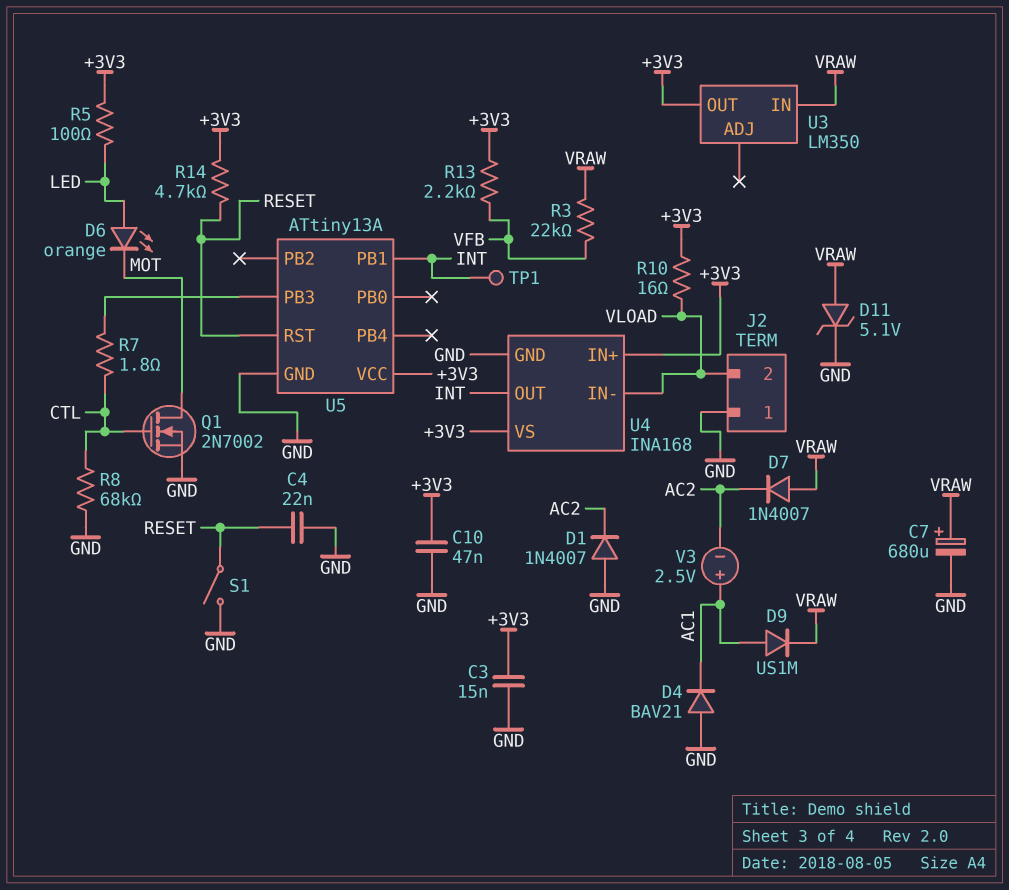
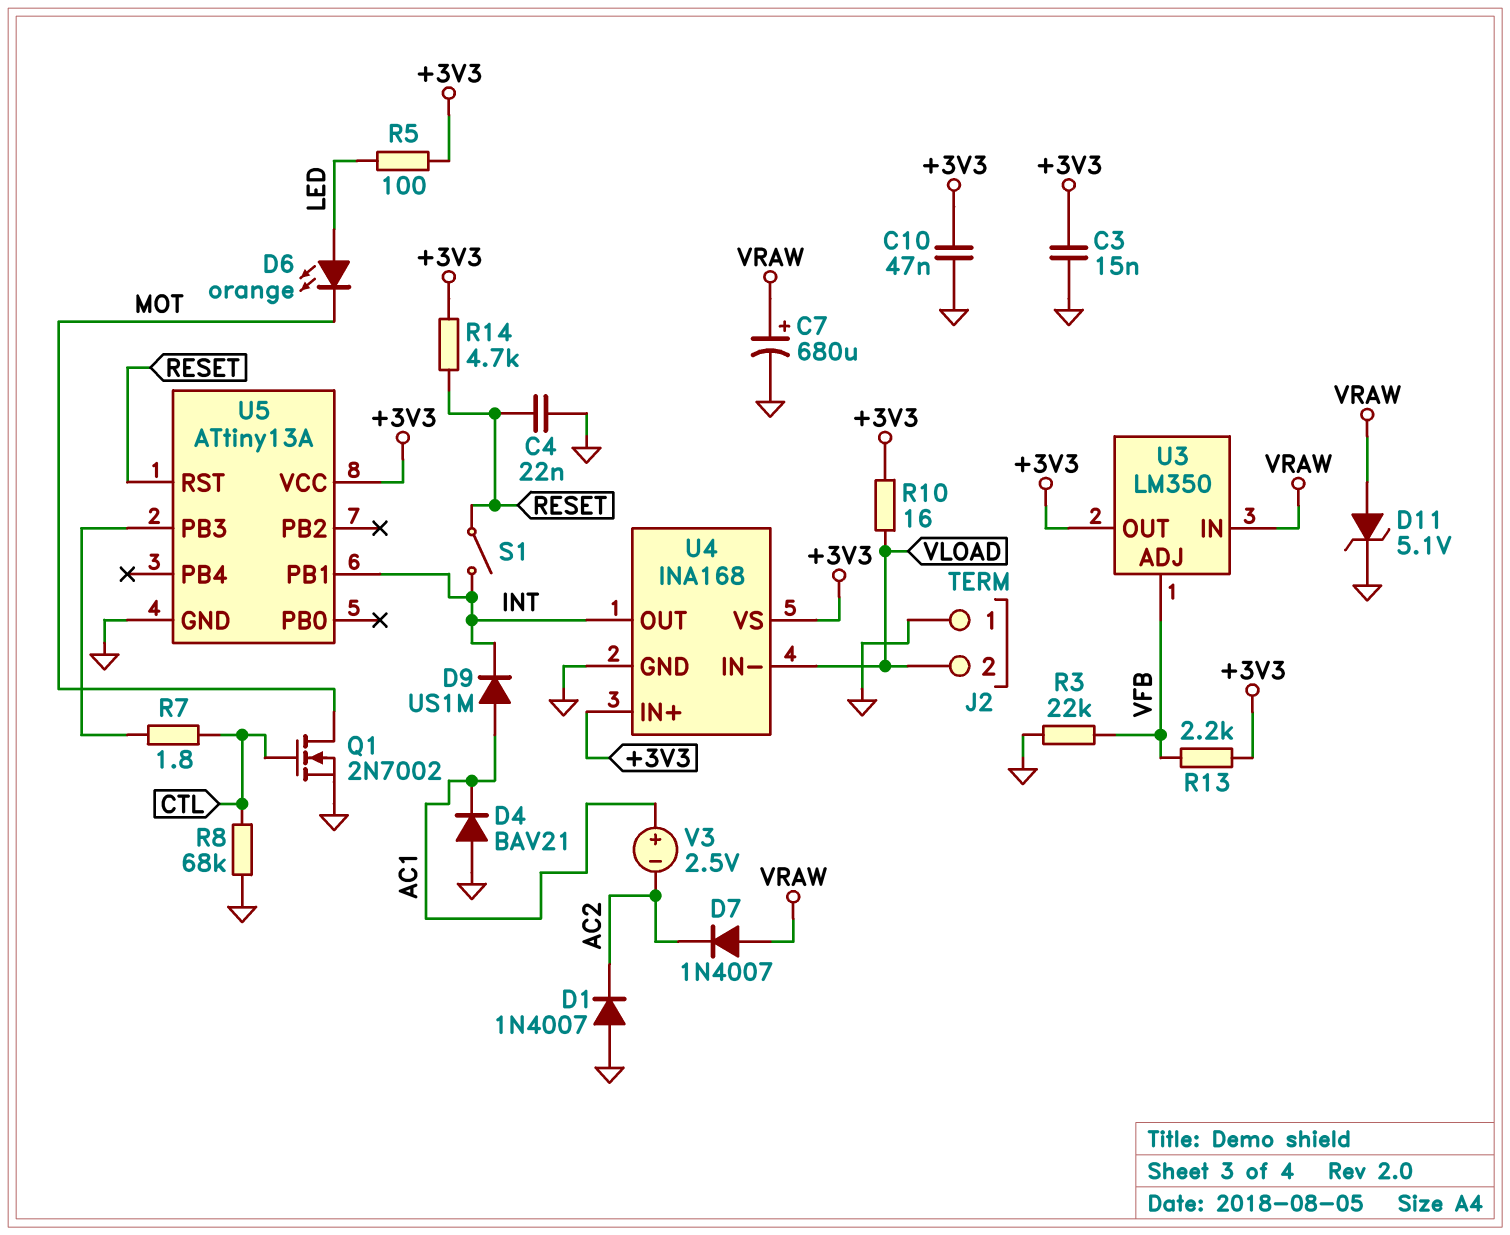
D9: diode US1M (A AC1, K VRAW) -> diode US1M (A AC1, K INT)
R3: 22k (VFB, VRAW) -> 22k (GND, VFB)
S1: switch (GND, RESET) -> switch (INT, RESET)
TP1: test point (INT) -> none
U3 pin ADJ: none -> VFB

